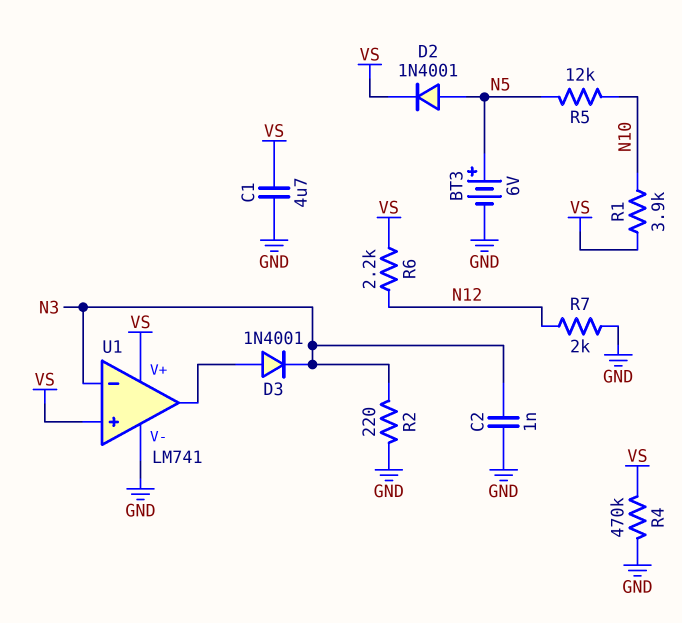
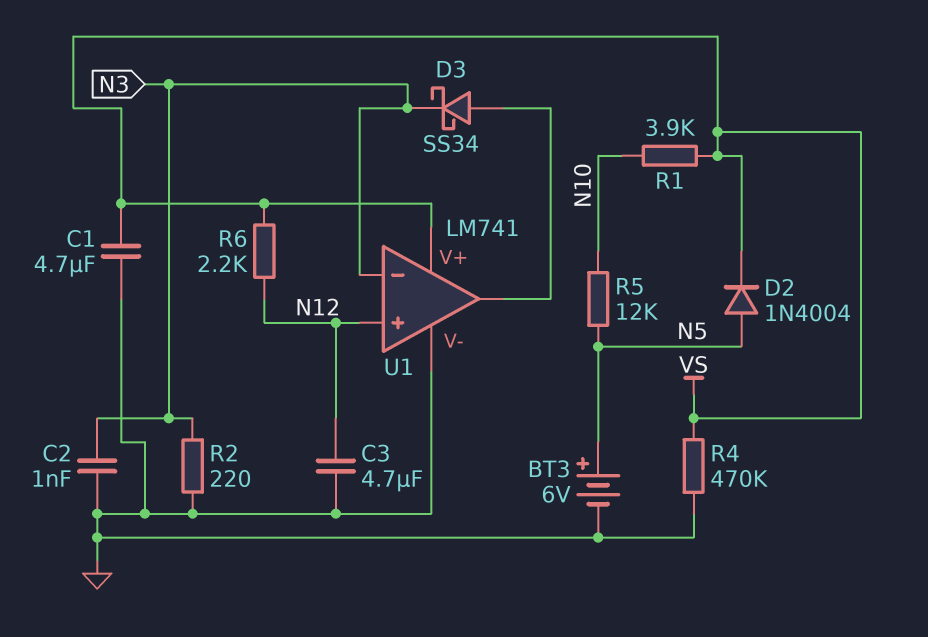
C3: none -> 4.7uF (GND, N12)
D2: diode 1N4001 (A N5, K VS) -> diode 1N4004 (A N5, K VS)
D3: diode 1N4001 (A U1/out, K N3) -> schottky SS34 (A U1/out, K N3)
R7: 2k (GND, N12) -> none
U1 pin in+: VS -> N12

